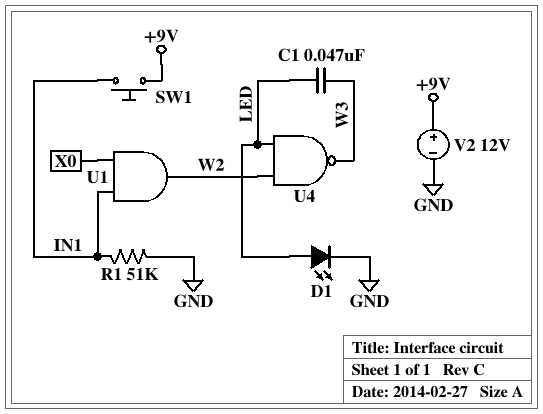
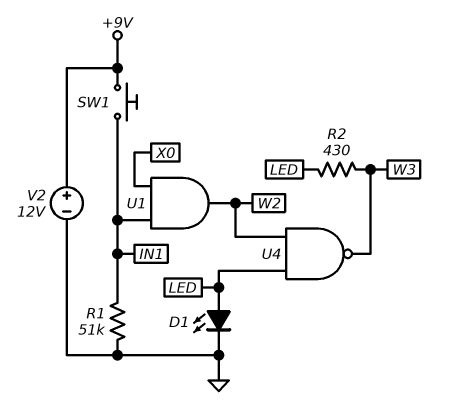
C1: 47nF (LED, W3) -> none
R2: none -> 430 (LED, W3)

